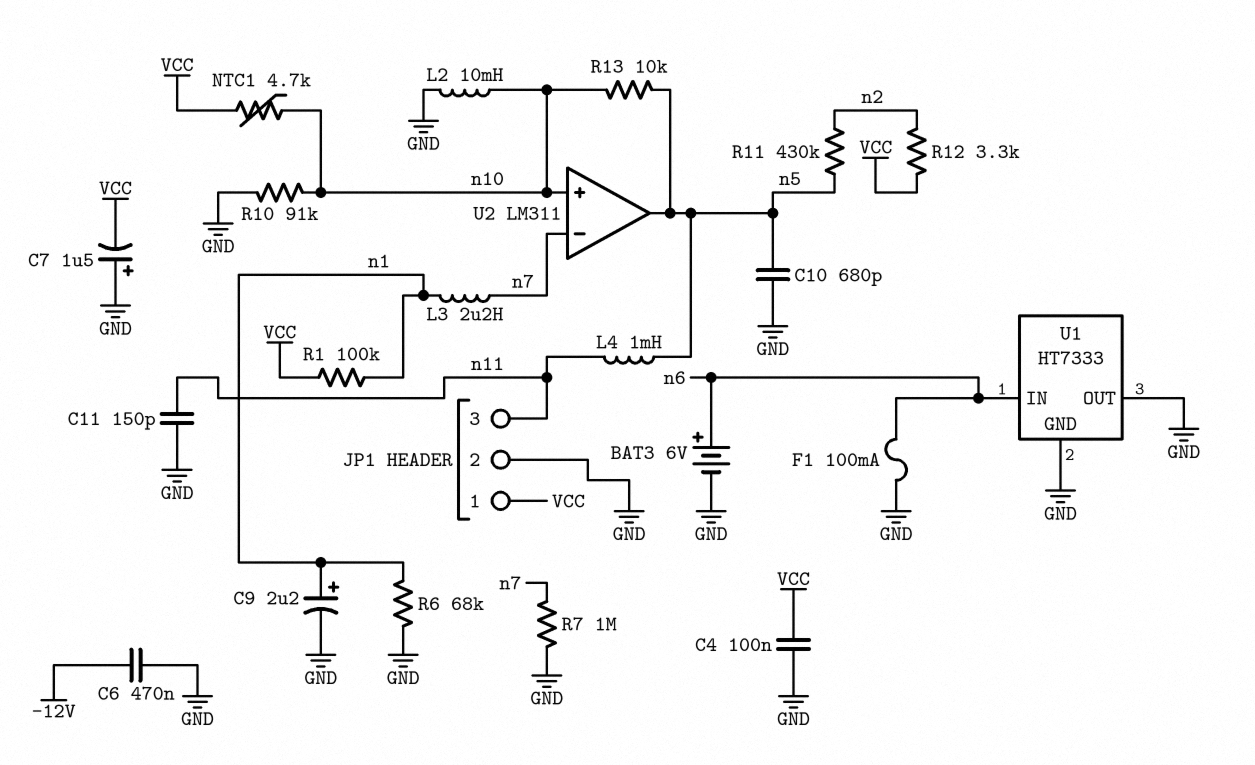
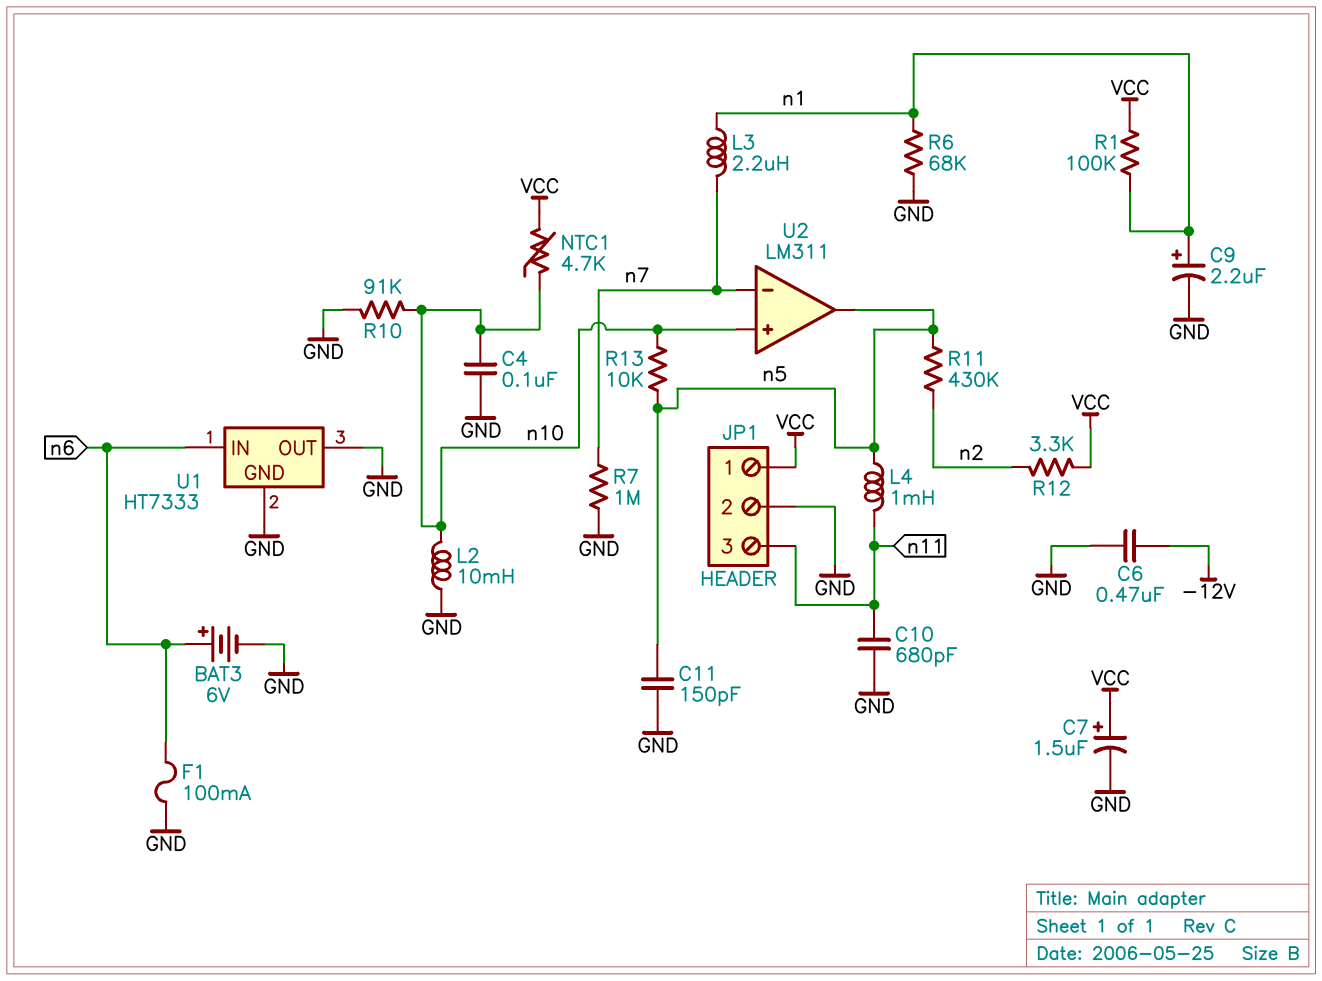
C4: 100nF (GND, VCC) -> 100nF (GND, n10)
C7: 1.5uF (plus GND, minus VCC) -> 1.5uF (plus VCC, minus GND)
C10: 680pF (GND, n5) -> 680pF (GND, n11)
C11: 150pF (GND, n11) -> 150pF (GND, n5)

